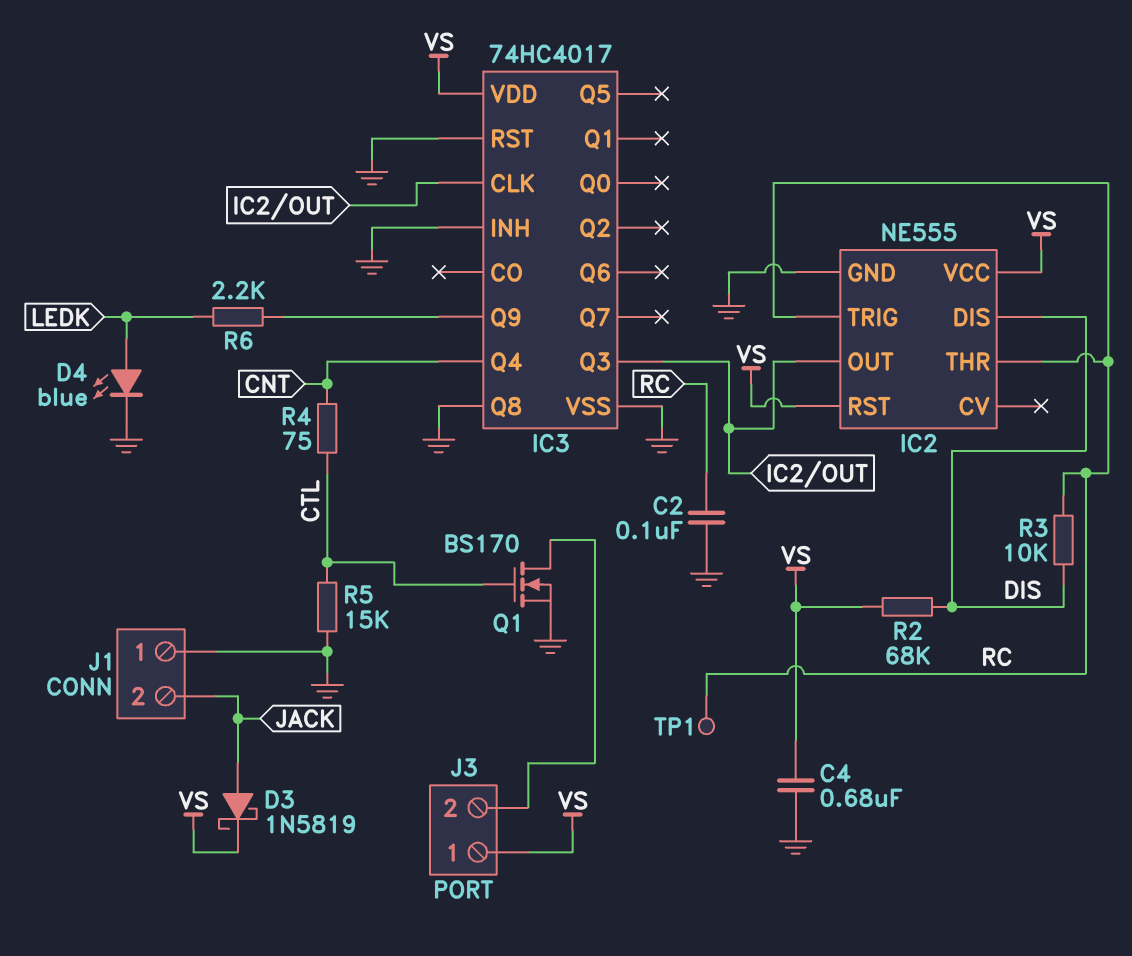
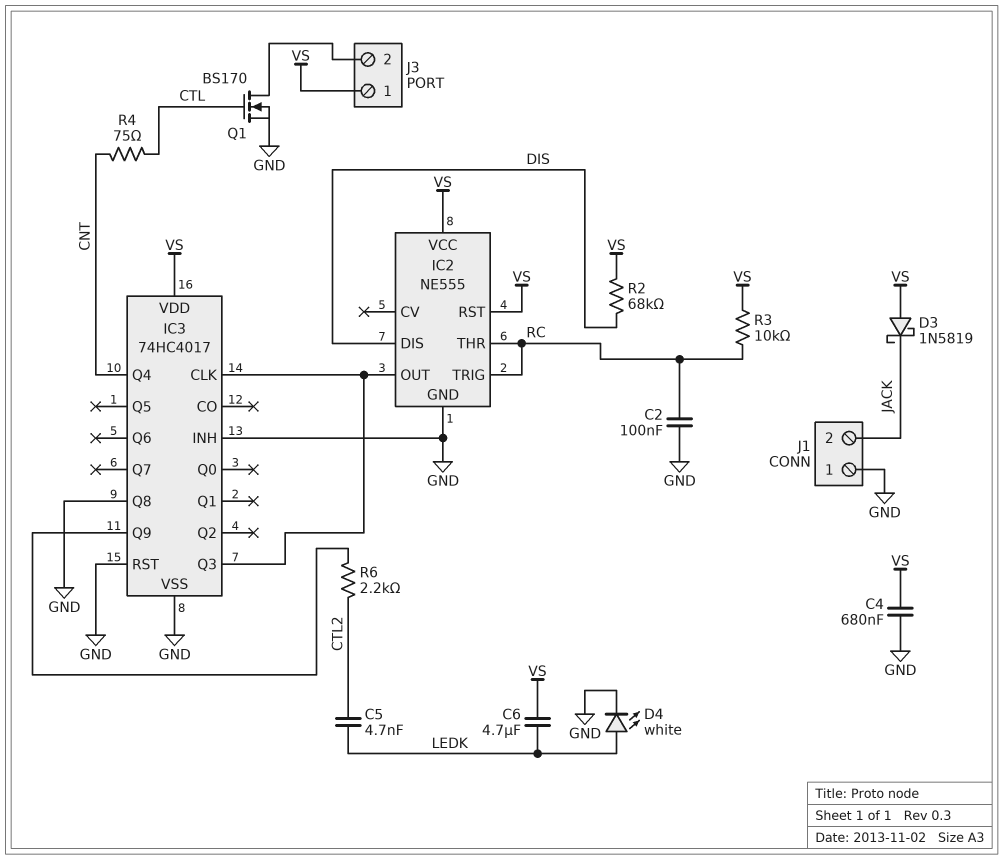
C5: none -> 4.7nF (CTL2, LEDK)
C6: none -> 4.7uF (LEDK, VS)
D3: schottky 1N5819 (A JACK, K VS) -> schottky 1N5819 (A VS, K JACK)
D4: LED blue (A LEDK, K GND) -> LED white (A LEDK, K GND)
R3: 10k (DIS, RC) -> 10k (RC, VS)
R5: 15k (CTL, GND) -> none
R6: 2.2k (IC3/Q9, LEDK) -> 2.2k (CTL2, IC3/Q9)
TP1: test point (RC) -> none

